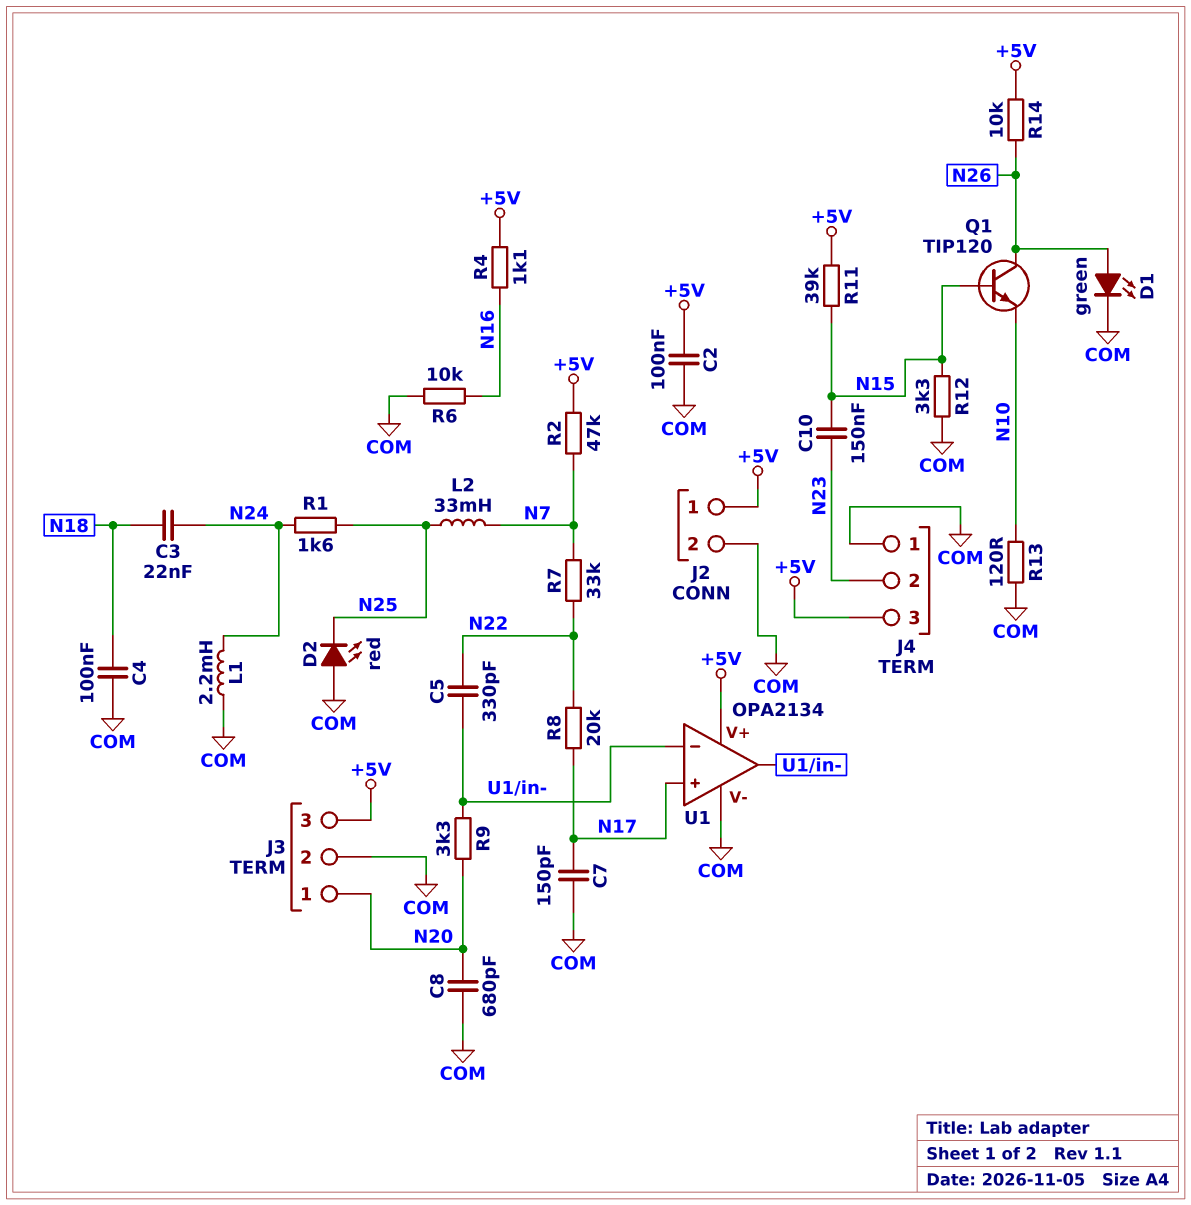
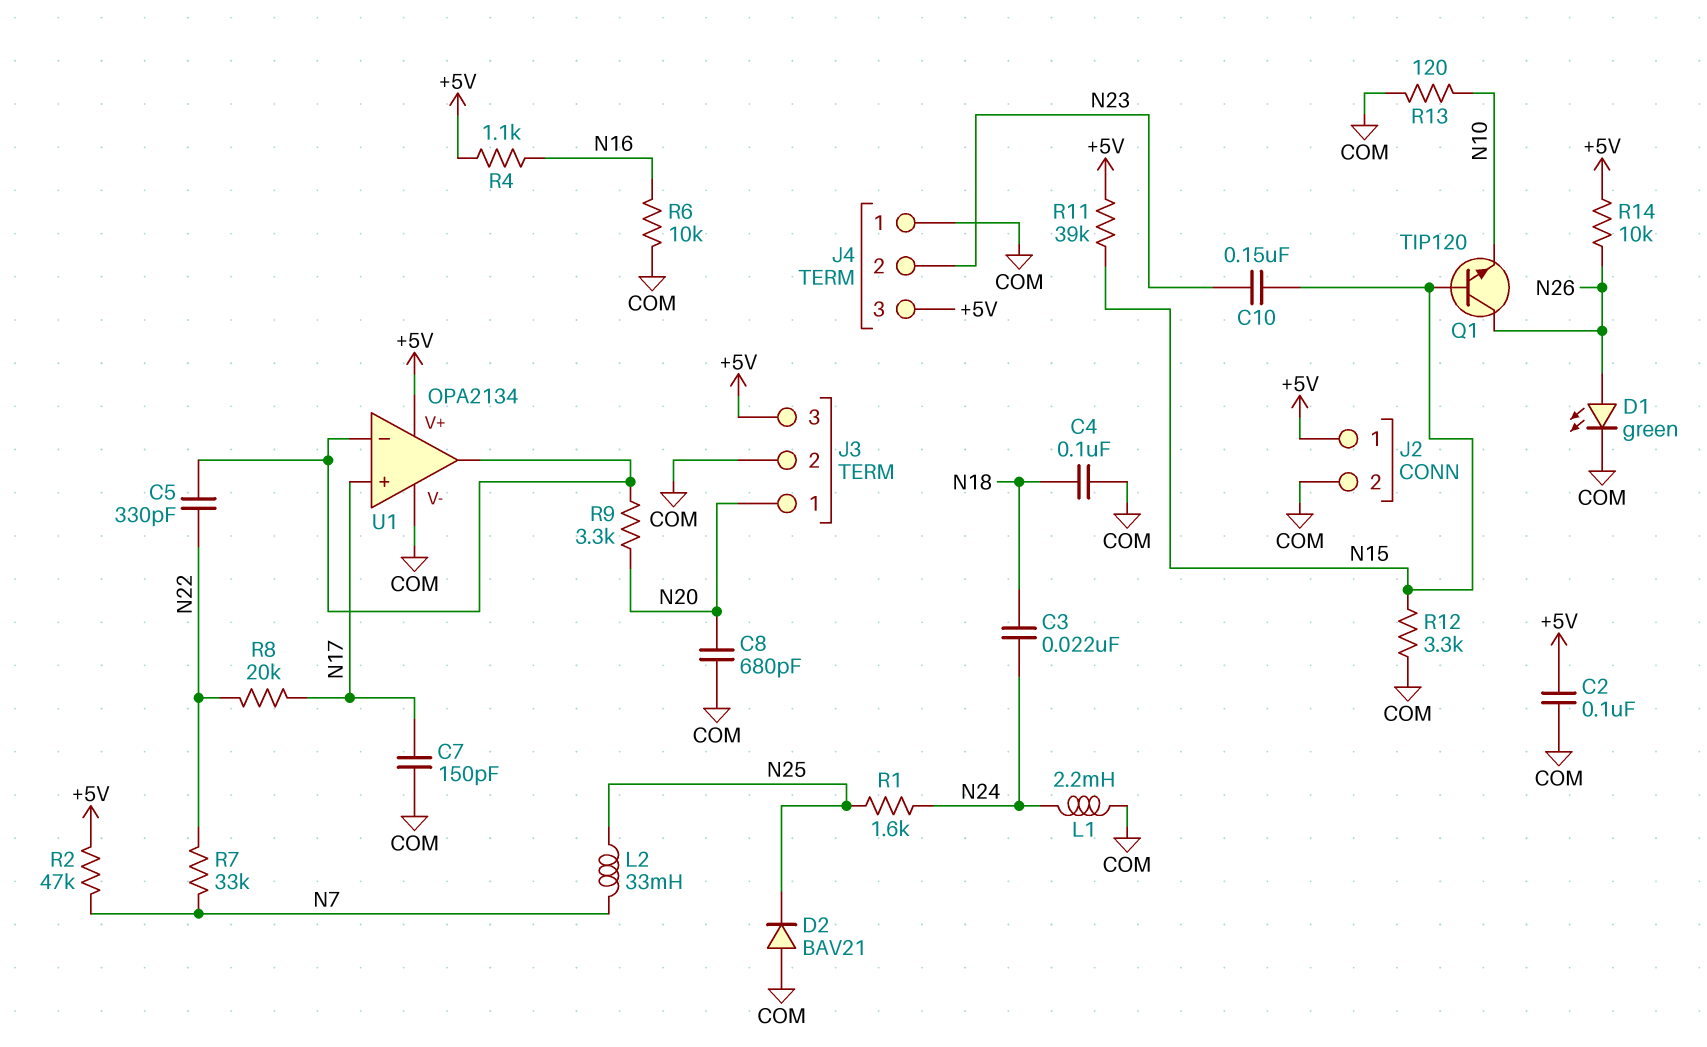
D2: LED red (A COM, K N25) -> diode BAV21 (A COM, K N25)

